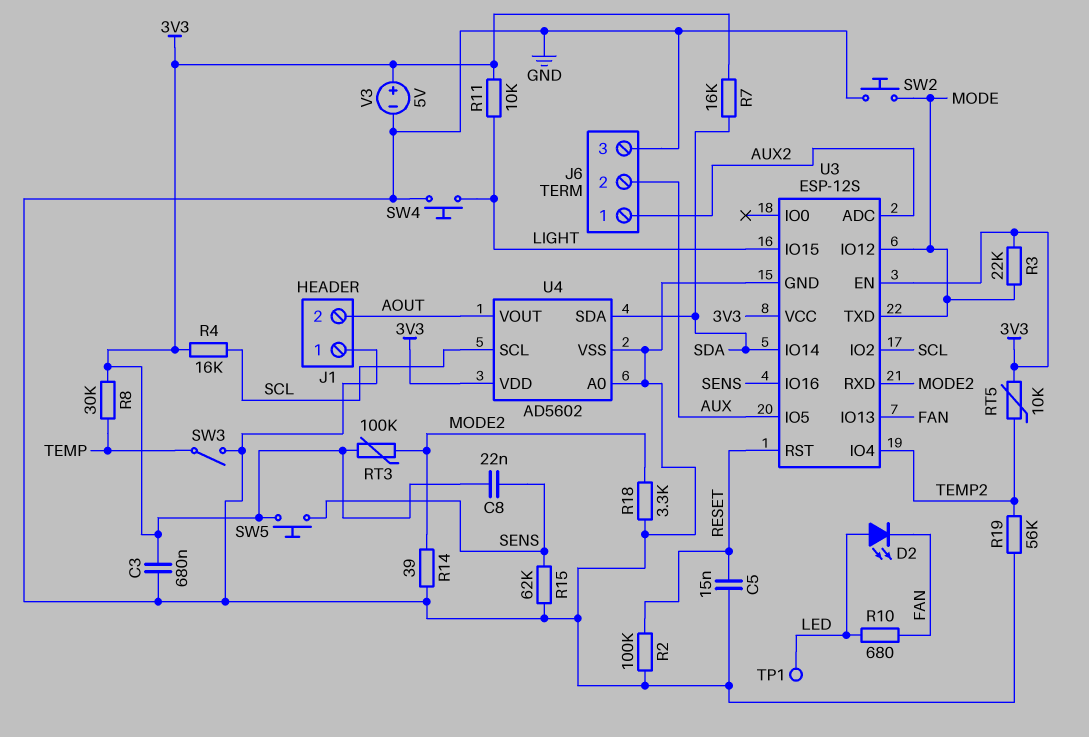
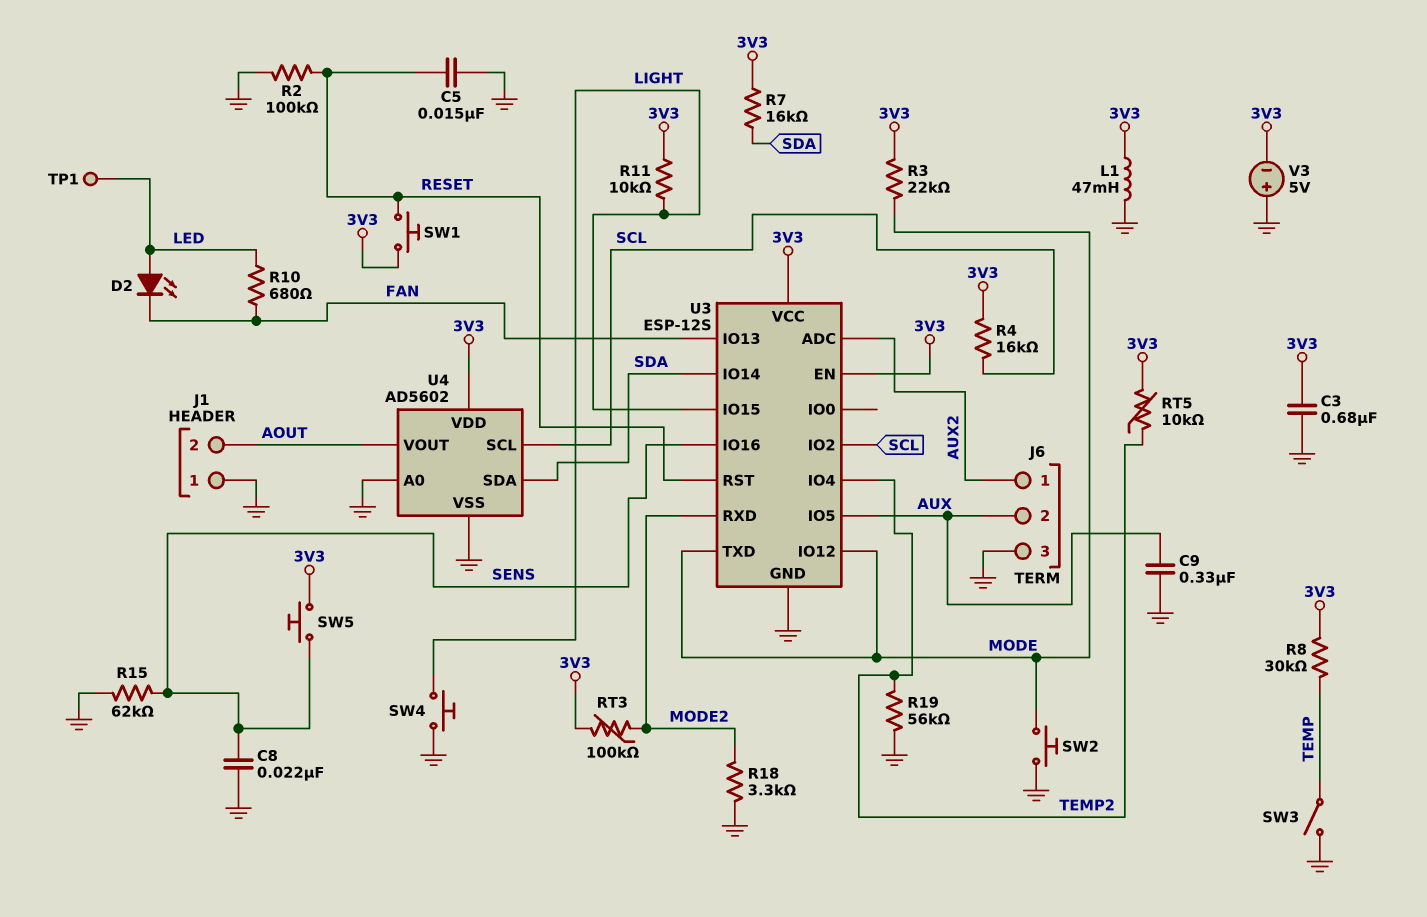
C8: 22nF (3V3, SENS) -> 22nF (GND, SENS)
C9: none -> 330nF (AUX, GND)
L1: none -> 47mH (3V3, GND)
R14: 39 (GND, MODE2) -> none
SW1: none -> button (3V3, RESET)
V3: 5V (plus 3V3, minus GND) -> 5V (plus GND, minus 3V3)

